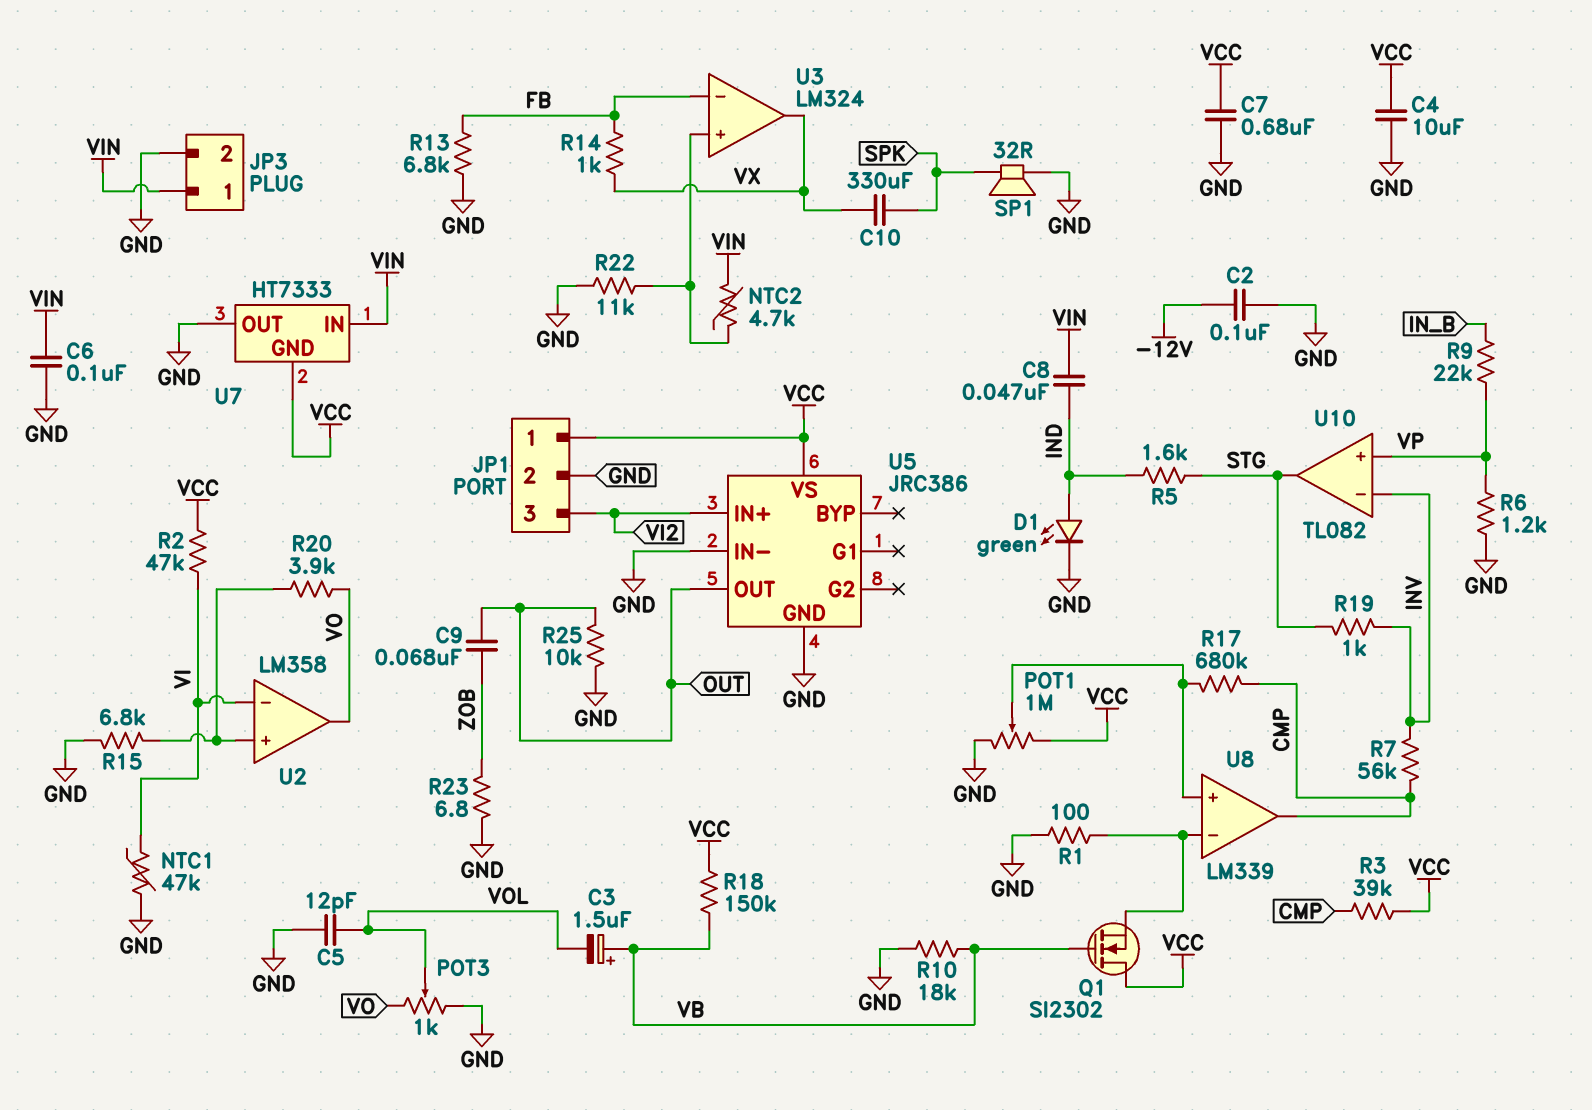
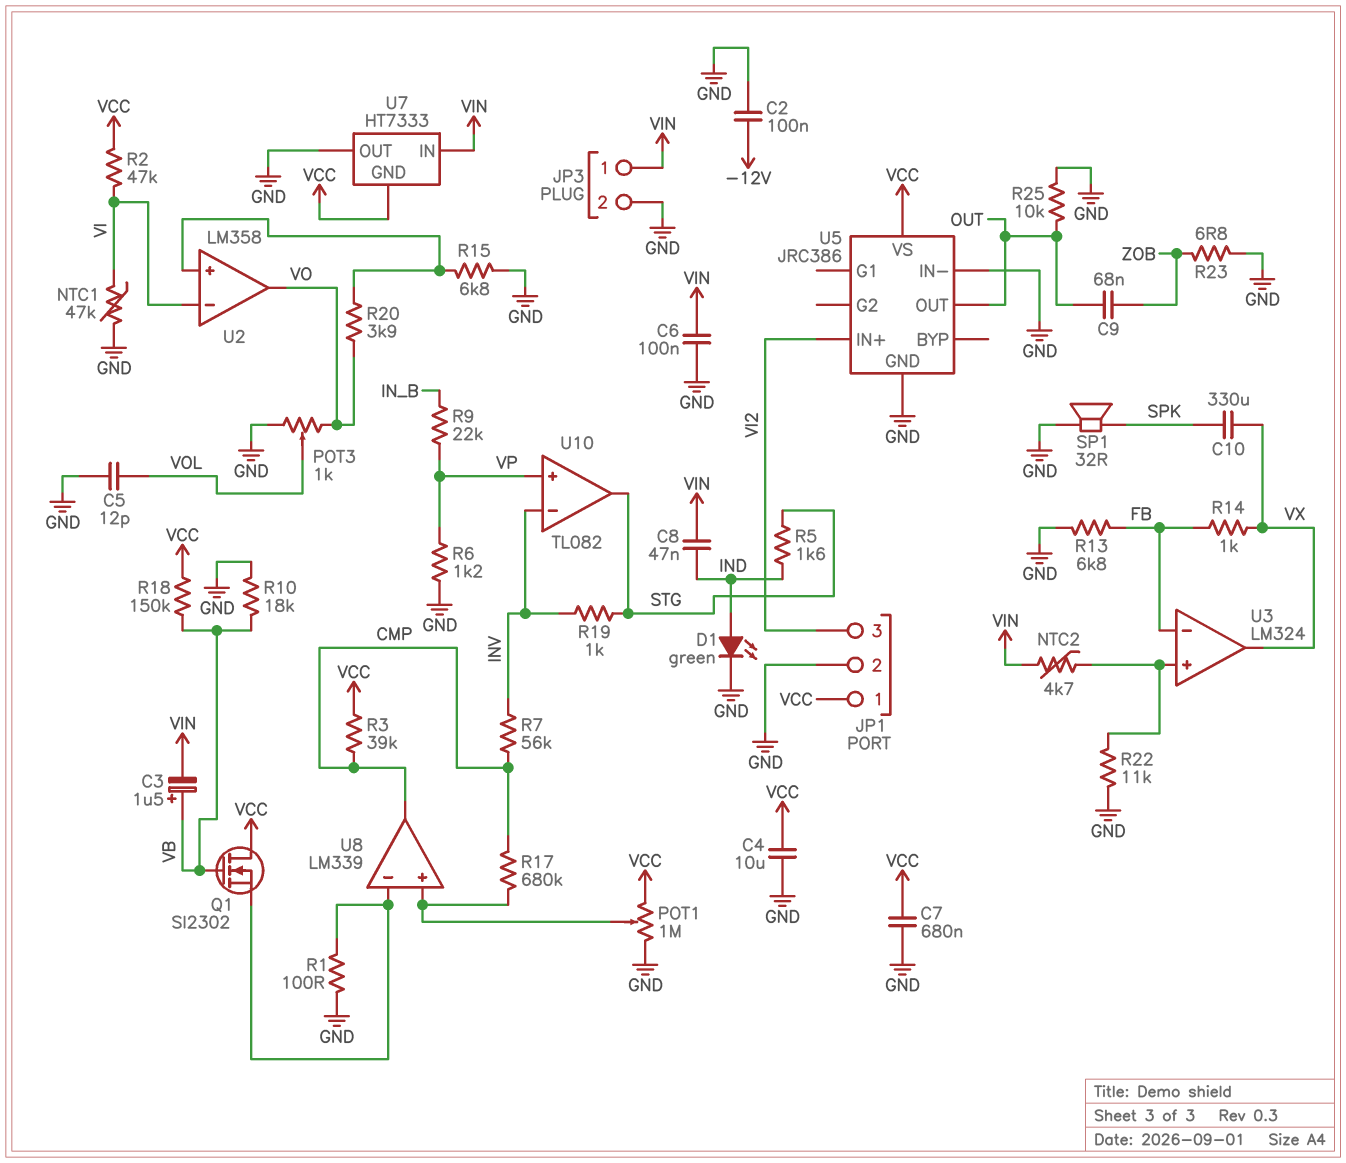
C3: 1.5uF (plus VB, minus VOL) -> 1.5uF (plus VB, minus VIN)

